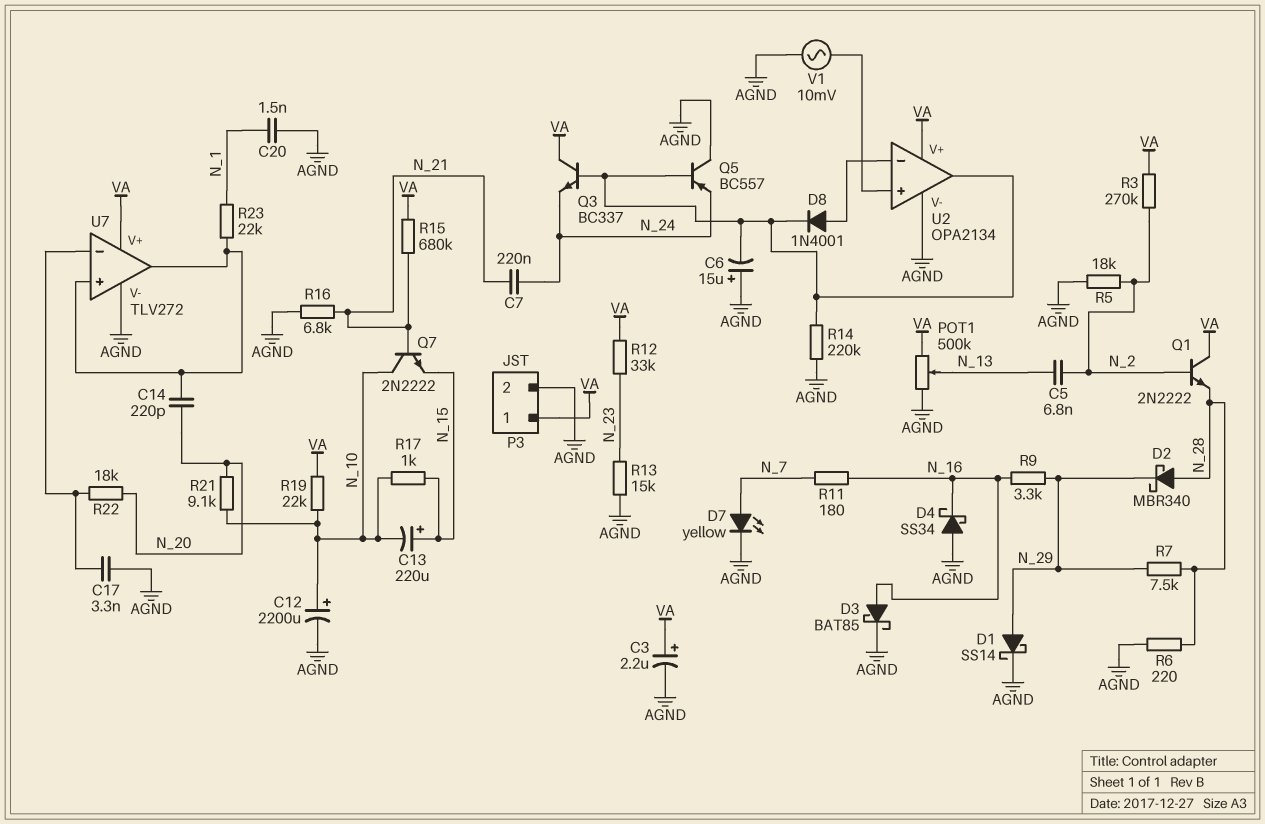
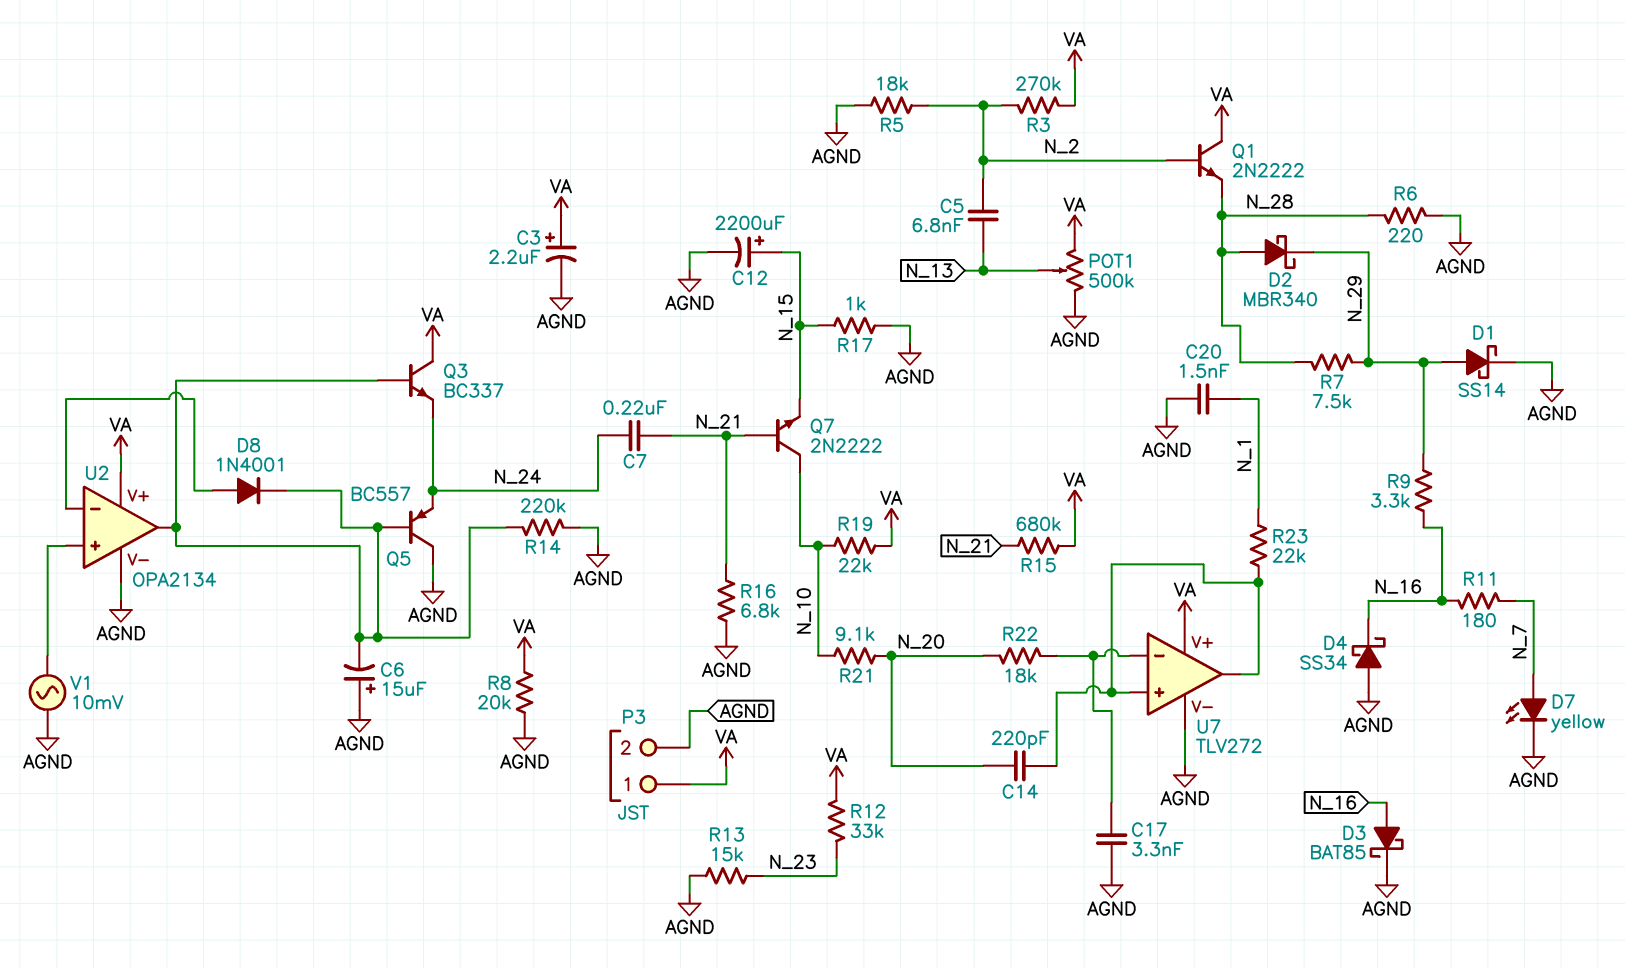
C12: 2200uF (plus N_10, minus AGND) -> 2200uF (plus N_15, minus AGND)
C13: 220uF (plus N_15, minus N_10) -> none
R8: none -> 20k (AGND, VA)
R17: 1k (N_10, N_15) -> 1k (AGND, N_15)

